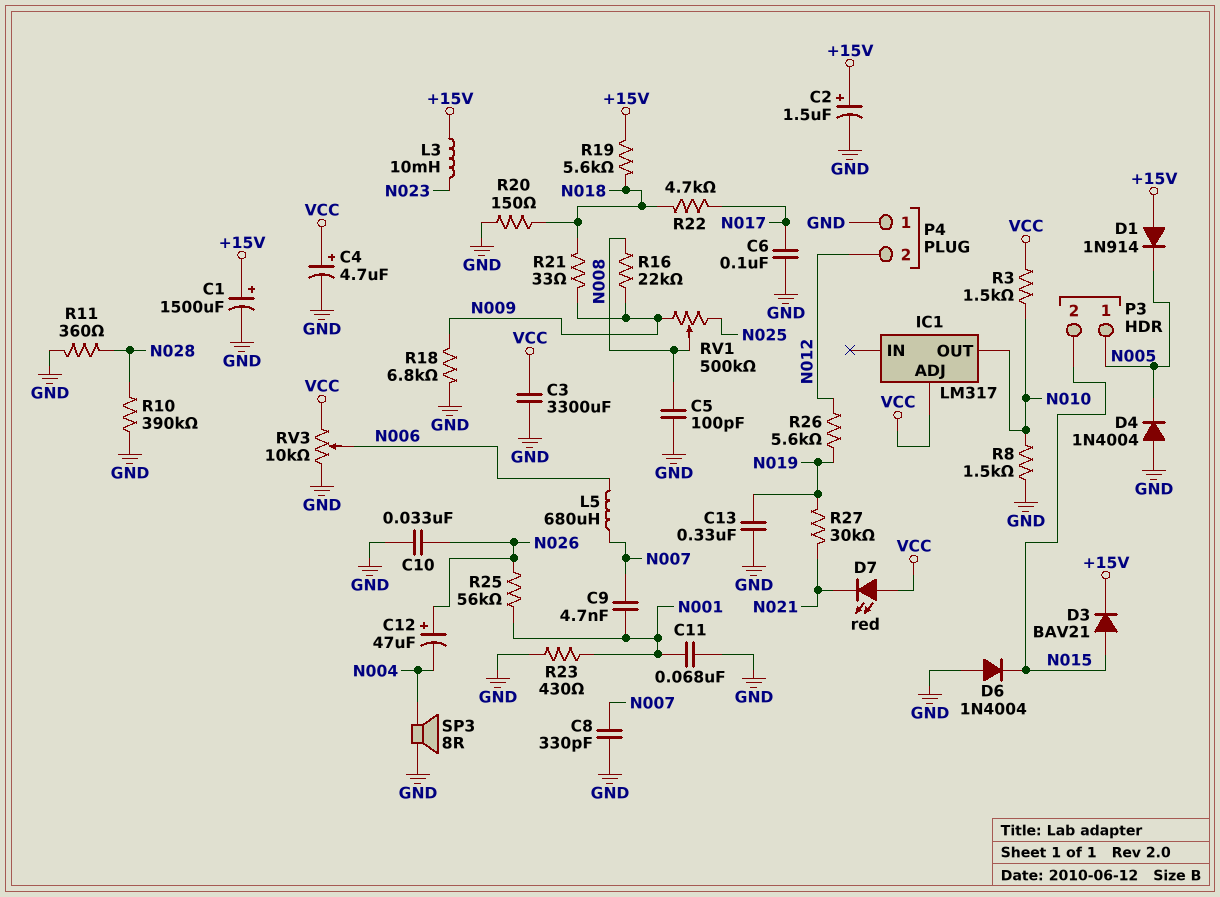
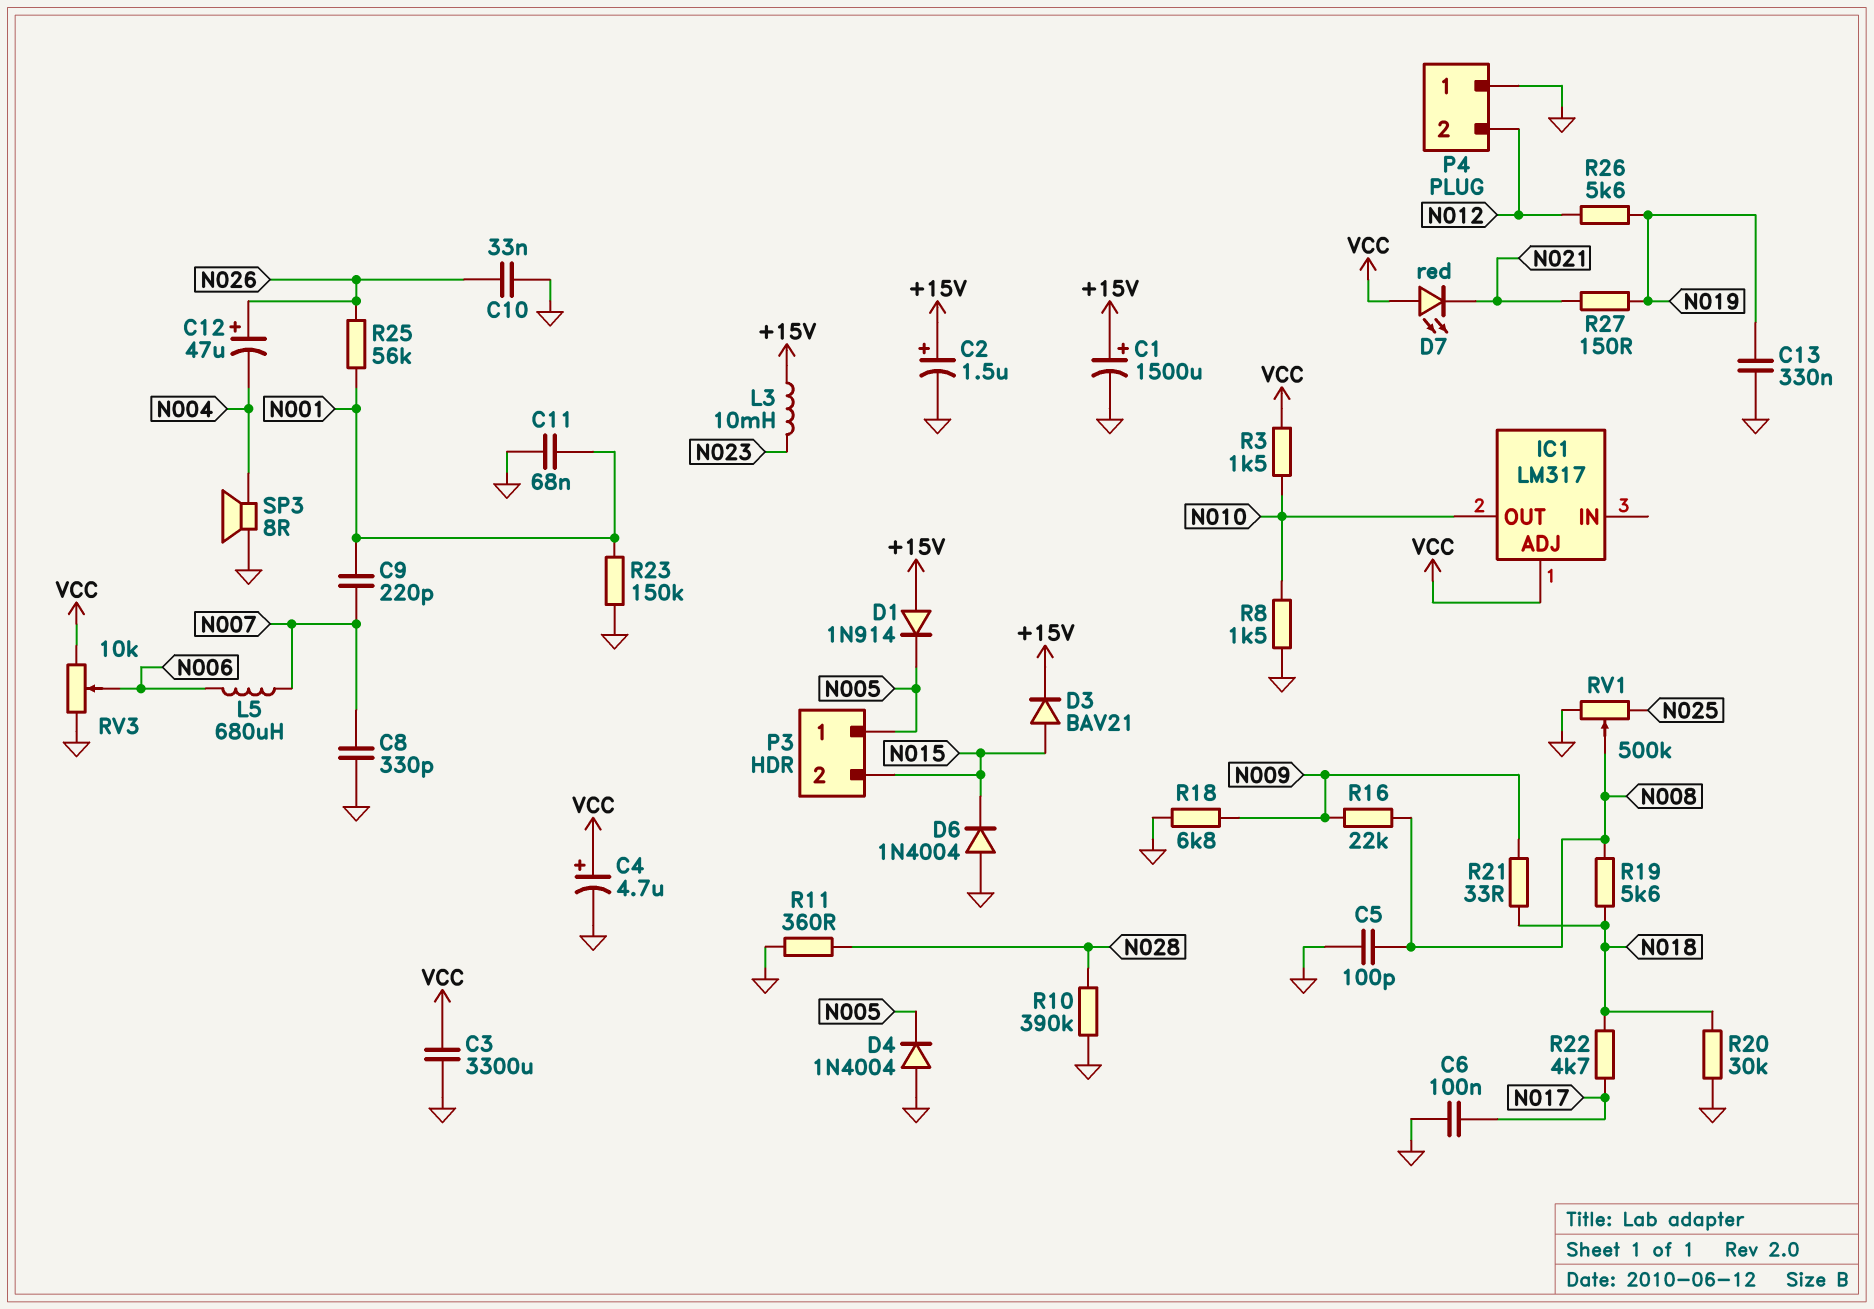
C9: 4.7nF (N001, N007) -> 220pF (N001, N007)
R19: 5.6k (+15V, N018) -> 5.6k (N008, N018)
R20: 150 (GND, N018) -> 30k (GND, N018)
R23: 430 (GND, N001) -> 150k (GND, N001)
R27: 30k (N019, N021) -> 150 (N019, N021)
RV1: 500k (N009, N025, wiper N008) -> 500k (GND, N025, wiper N008)

